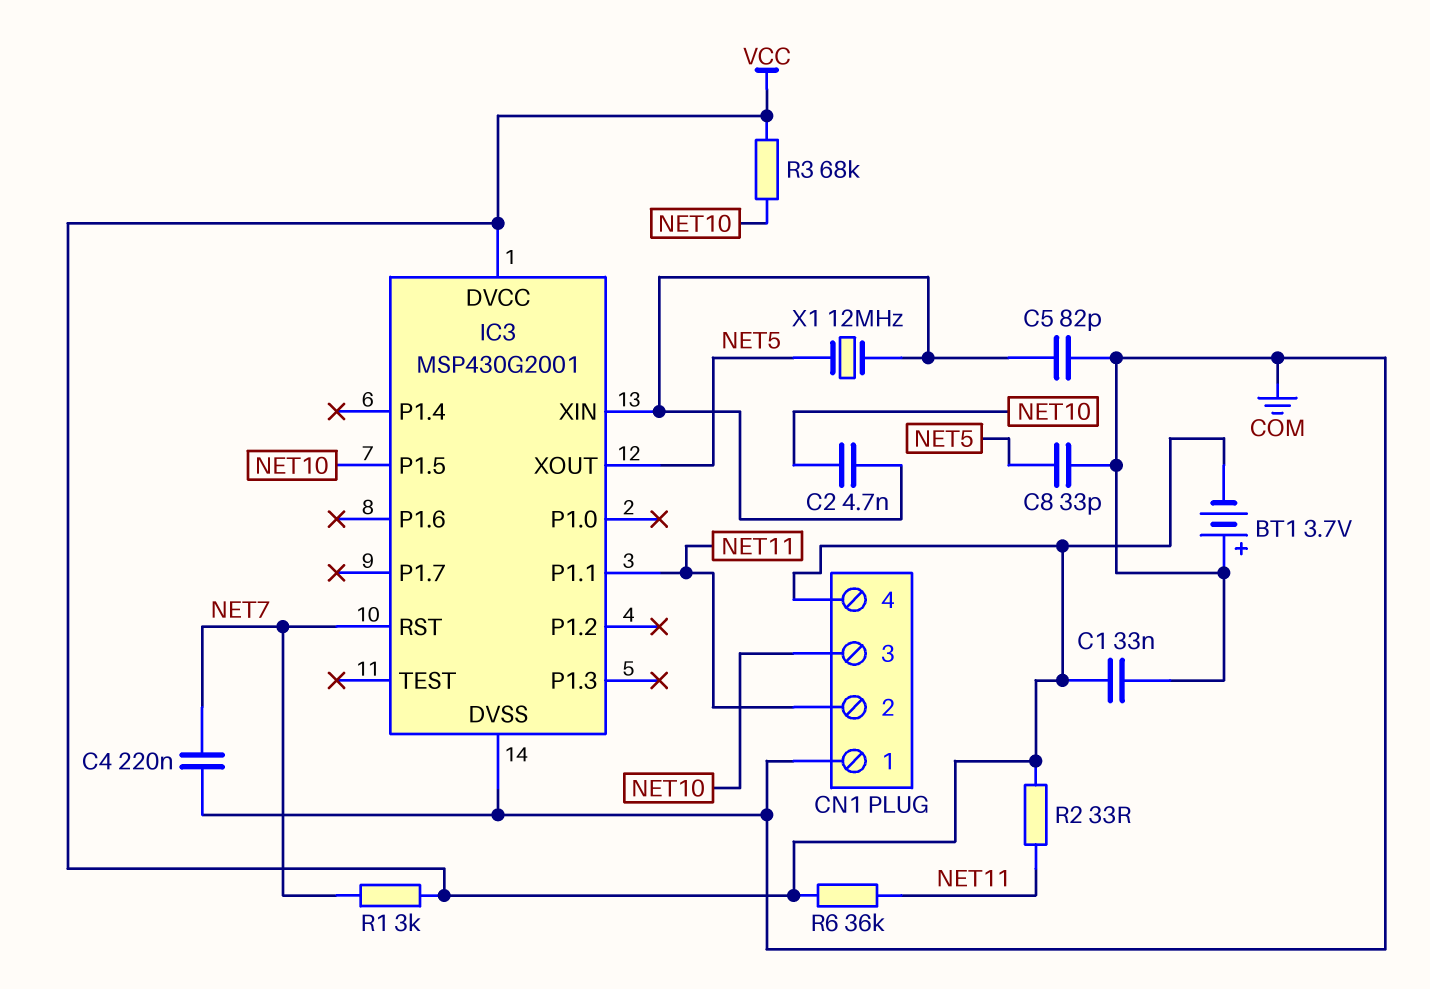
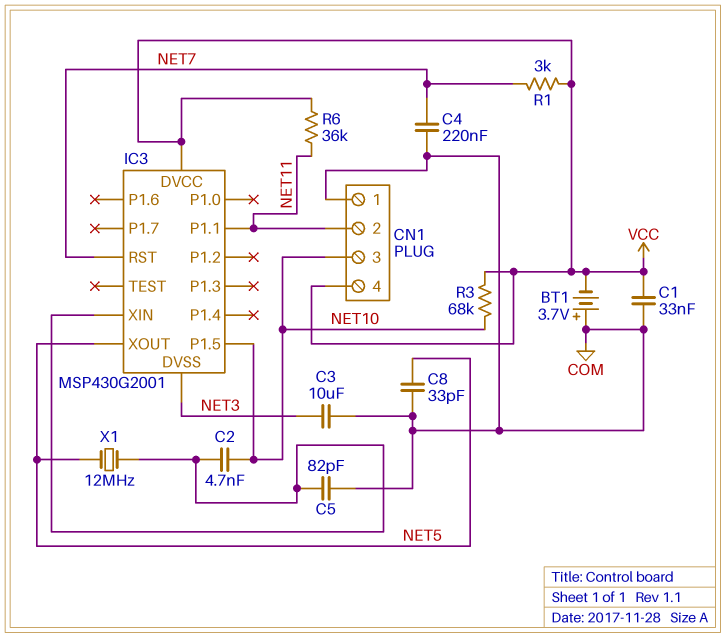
C3: none -> 10uF (COM, NET3)
IC3 pin DVSS: COM -> NET3
R2: 33 (NET11, VCC) -> none

